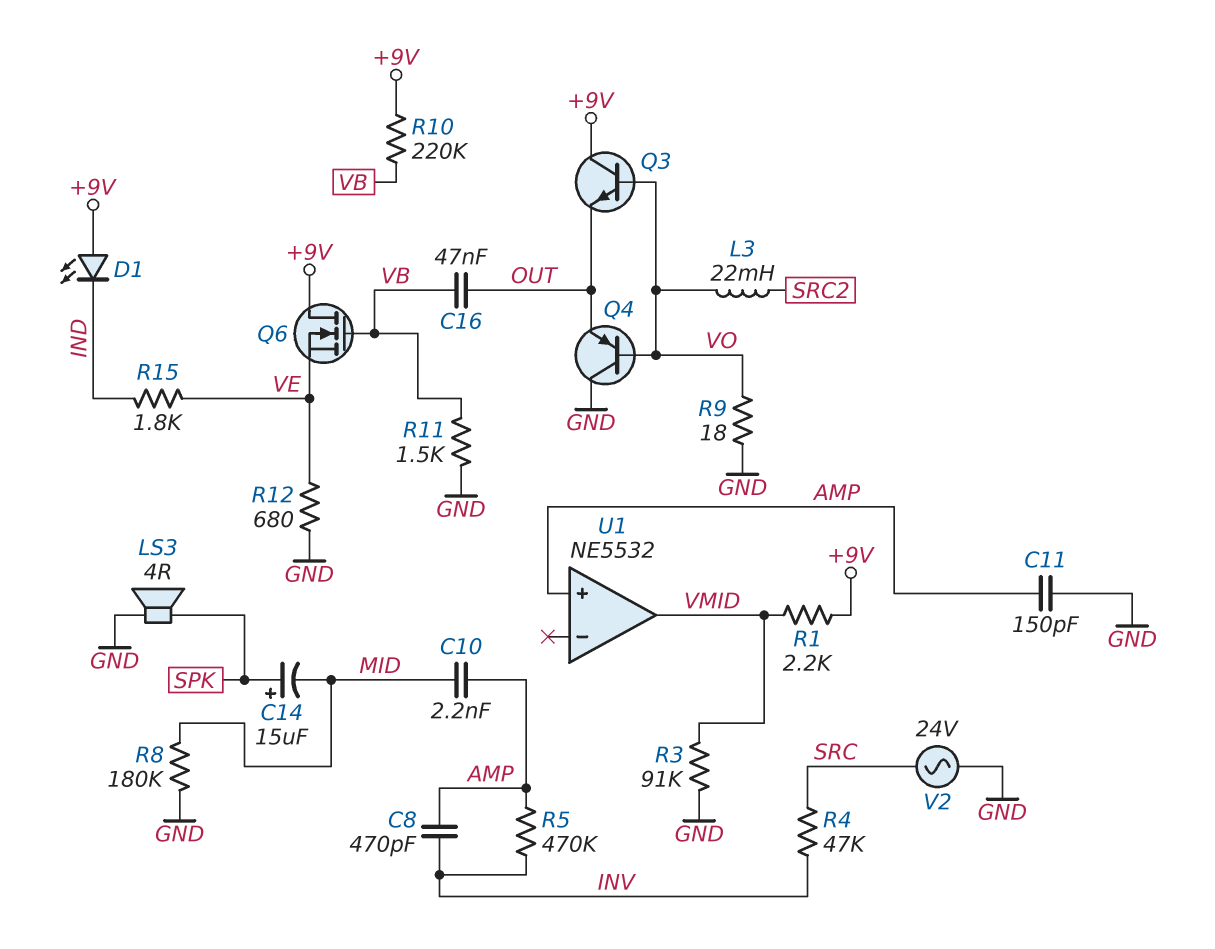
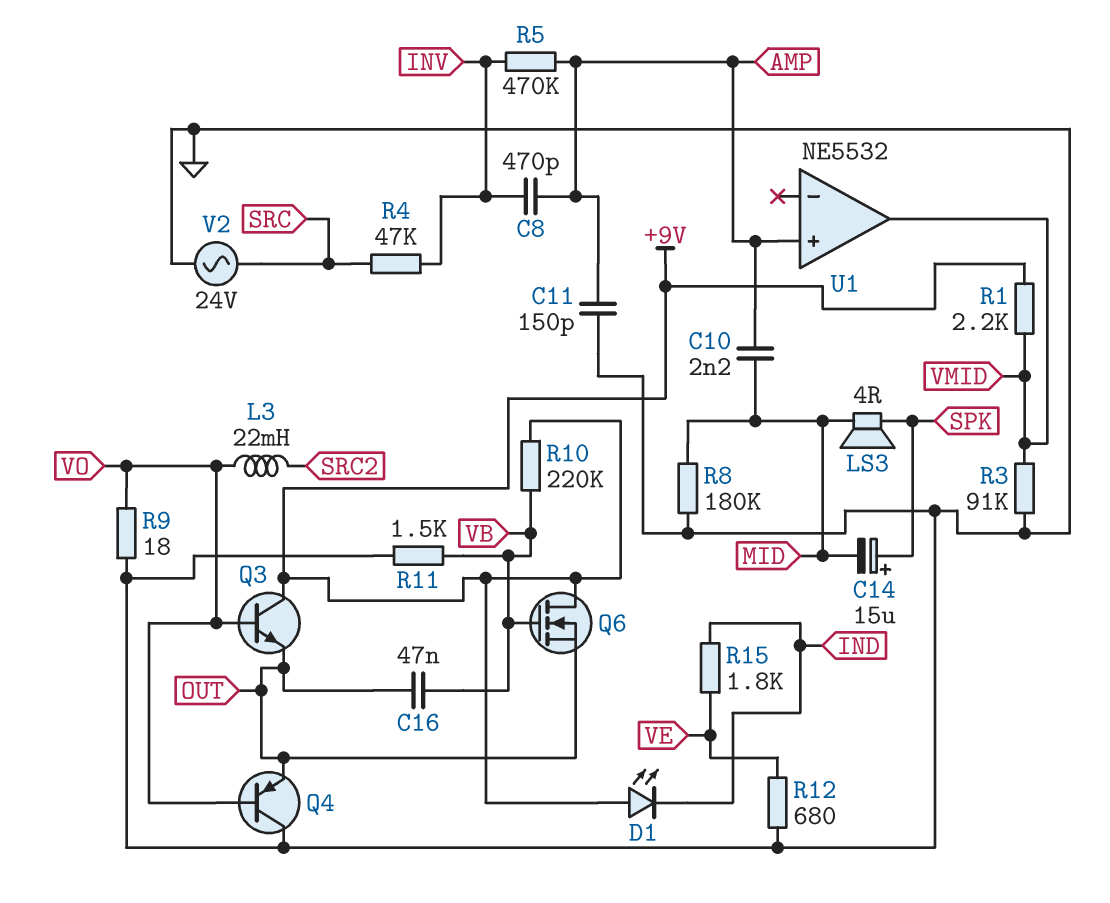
LS3: speaker 4R (GND, SPK) -> speaker 4R (MID, SPK)
Q6: NMOS (G VB, D +9V, S VE) -> NMOS (G VB, D +9V, S OUT)

